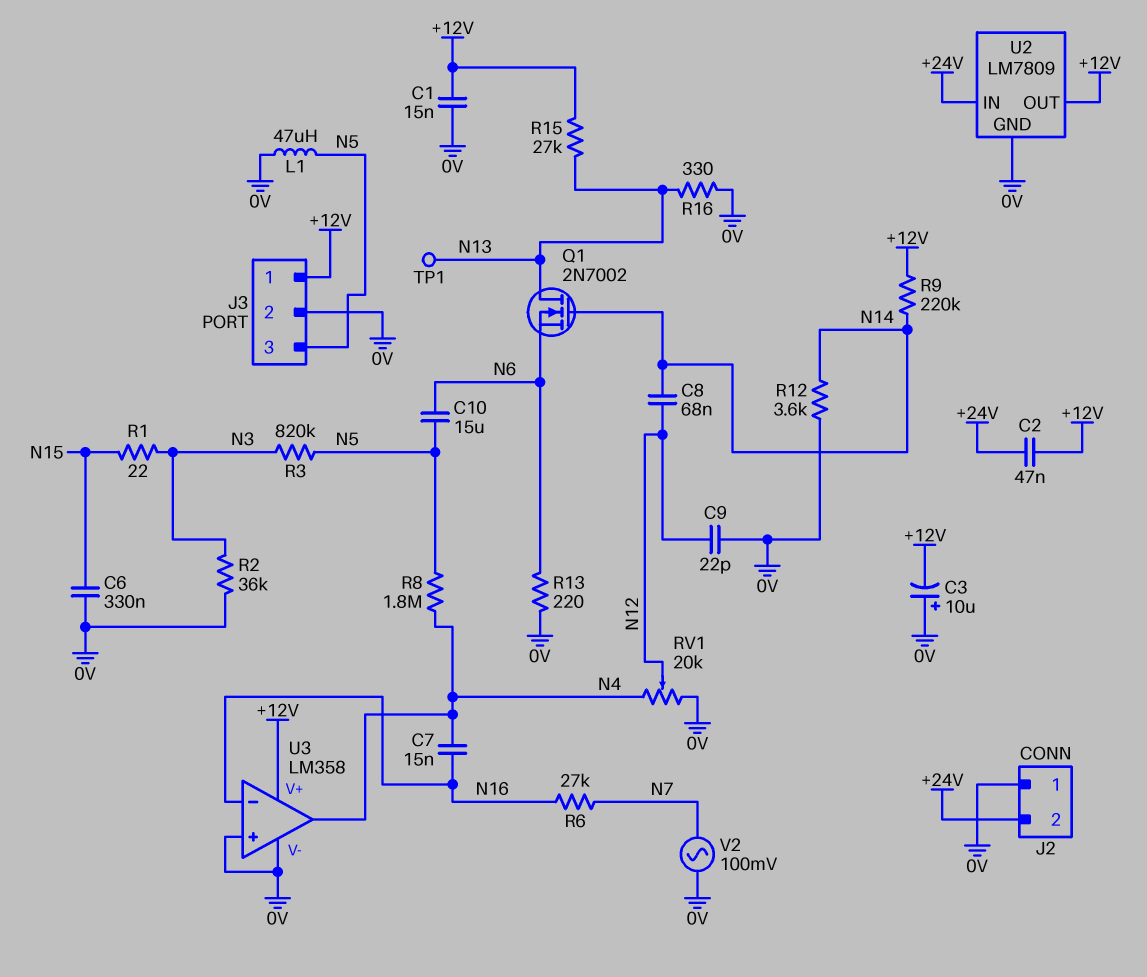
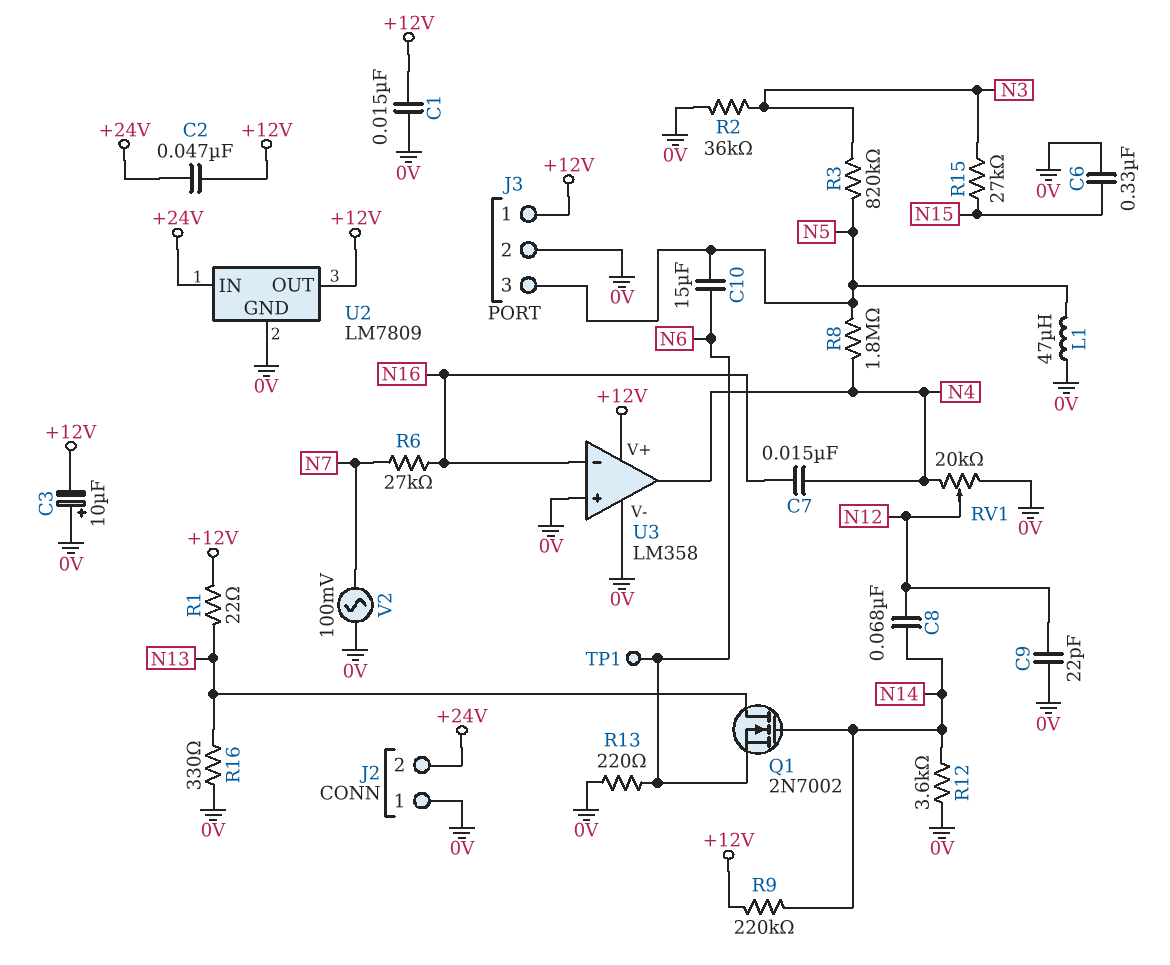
R1: 22 (N3, N15) -> 22 (+12V, N13)
R15: 27k (+12V, N13) -> 27k (N3, N15)
TP1: test point (N13) -> test point (N6)

